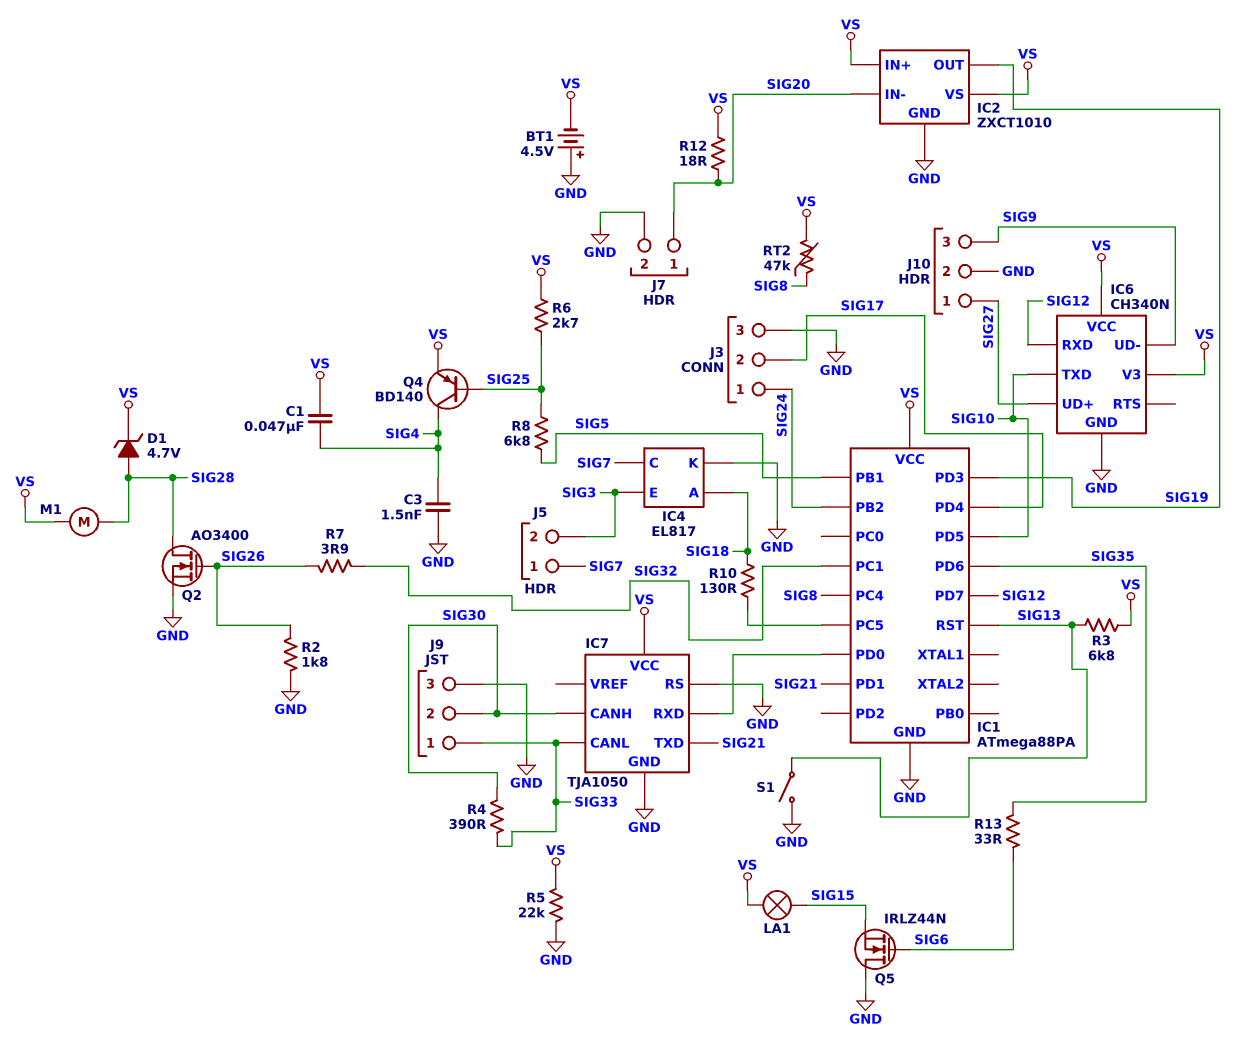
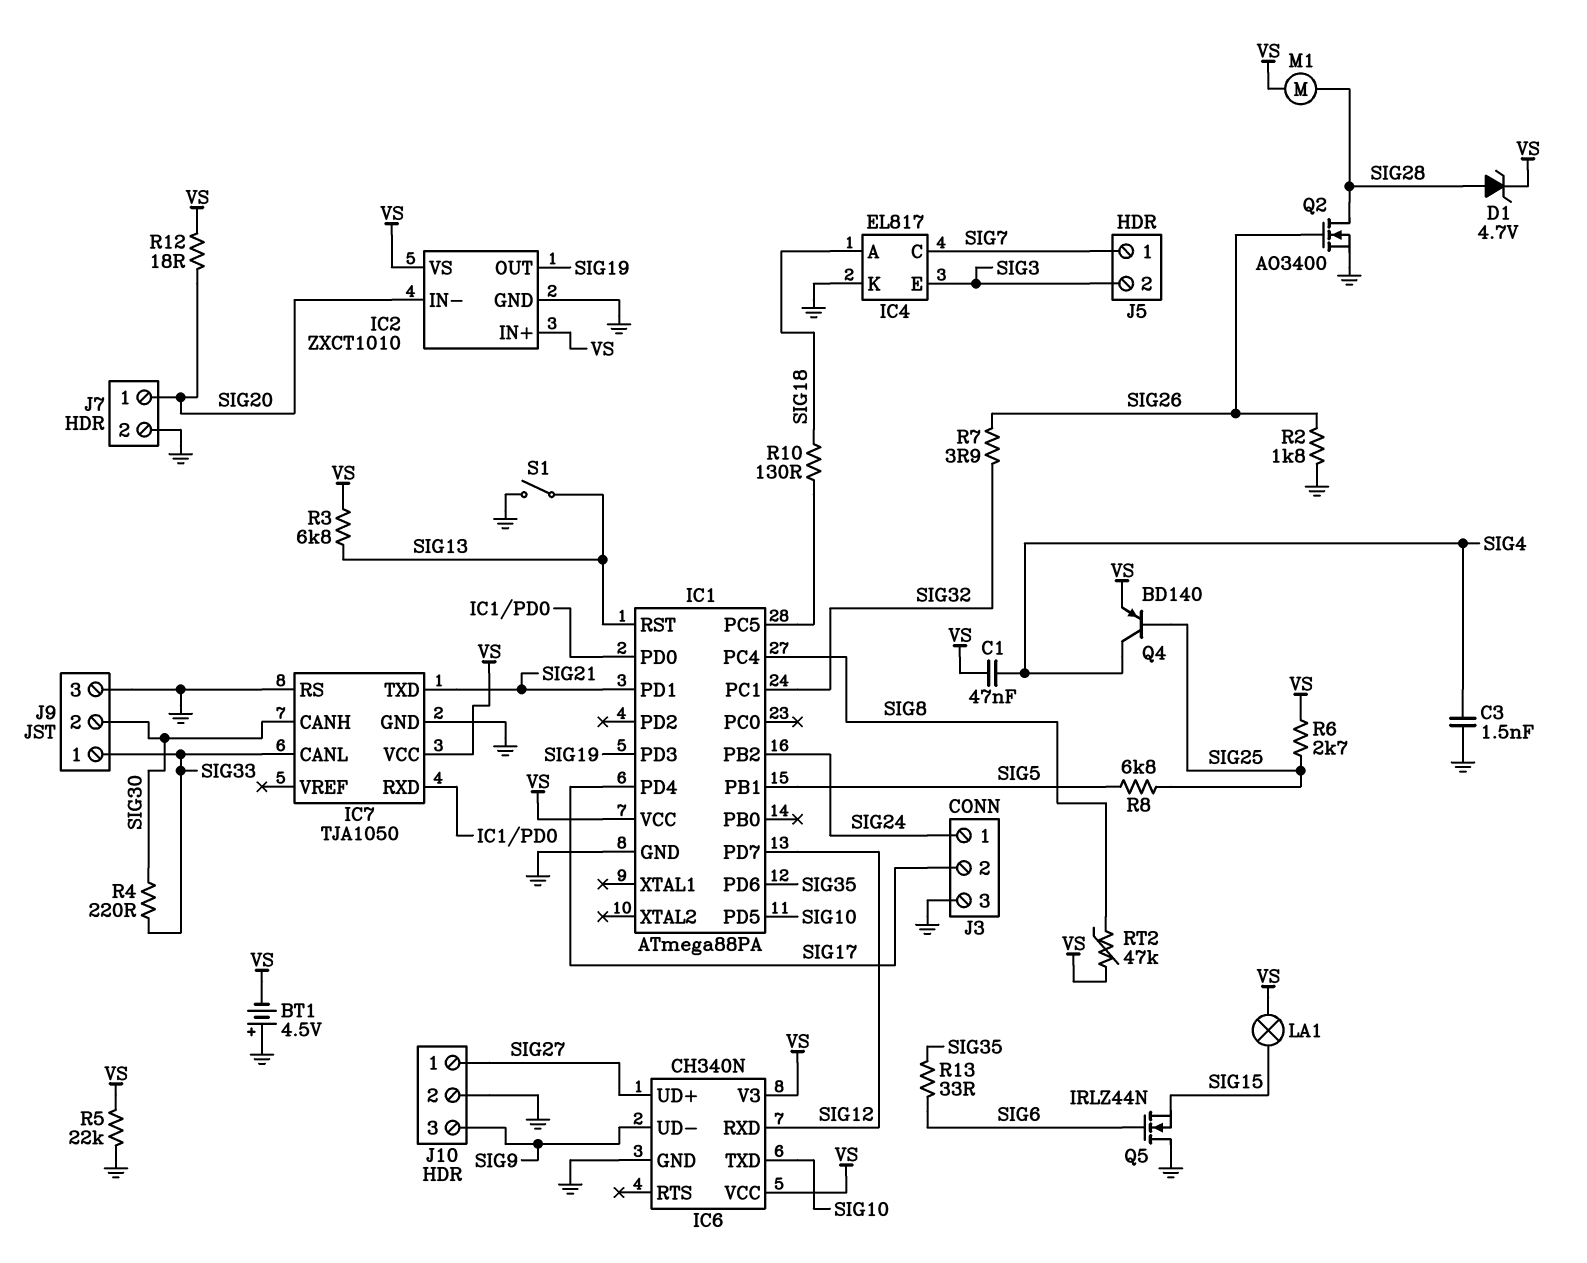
R4: 390 (SIG30, SIG33) -> 220 (SIG30, SIG33)

